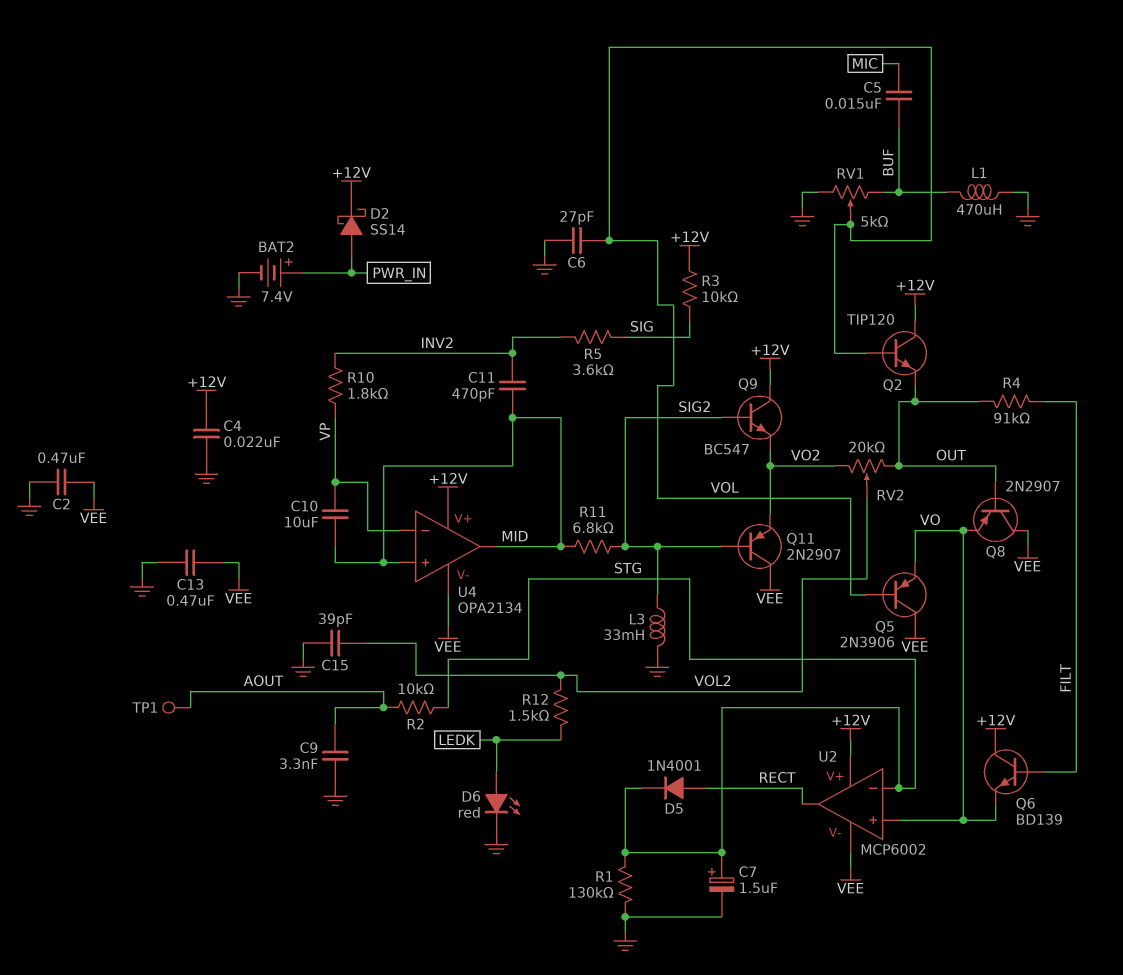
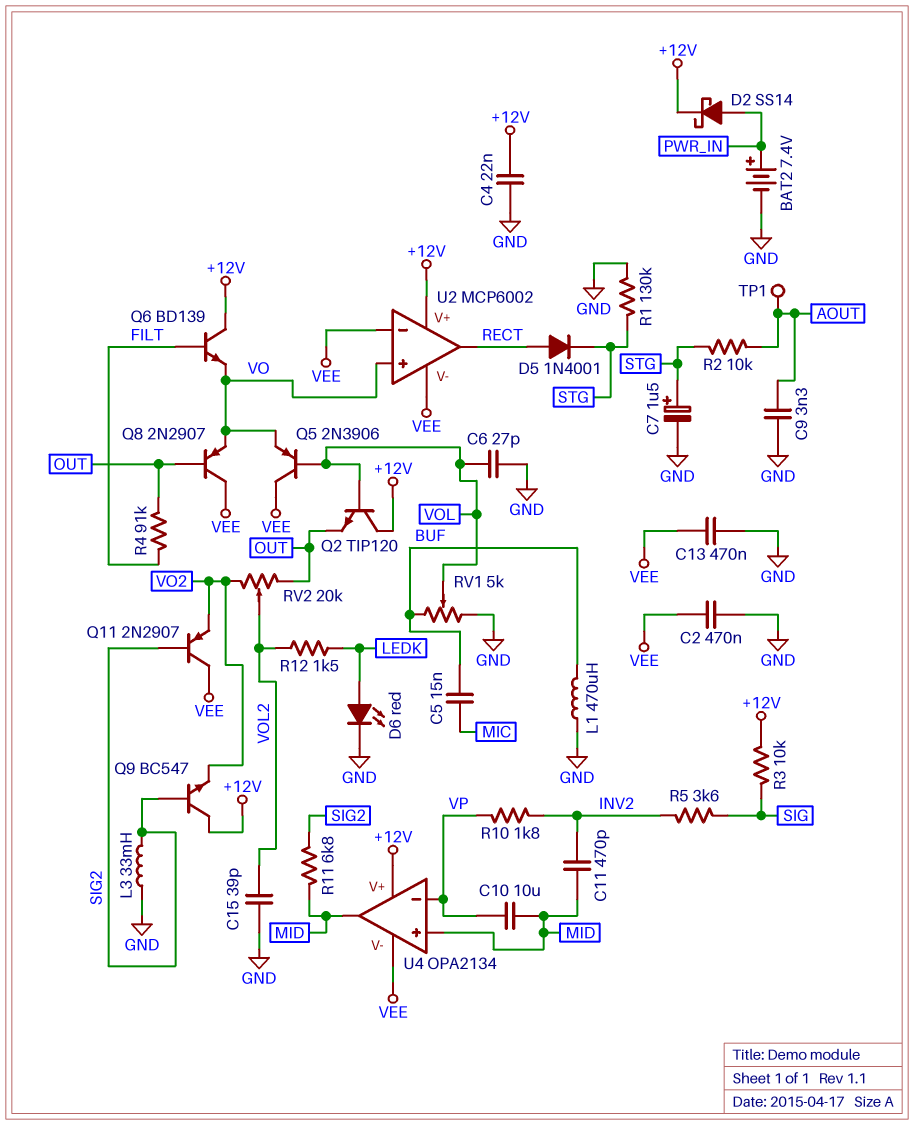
U2 pin in-: STG -> VEE

